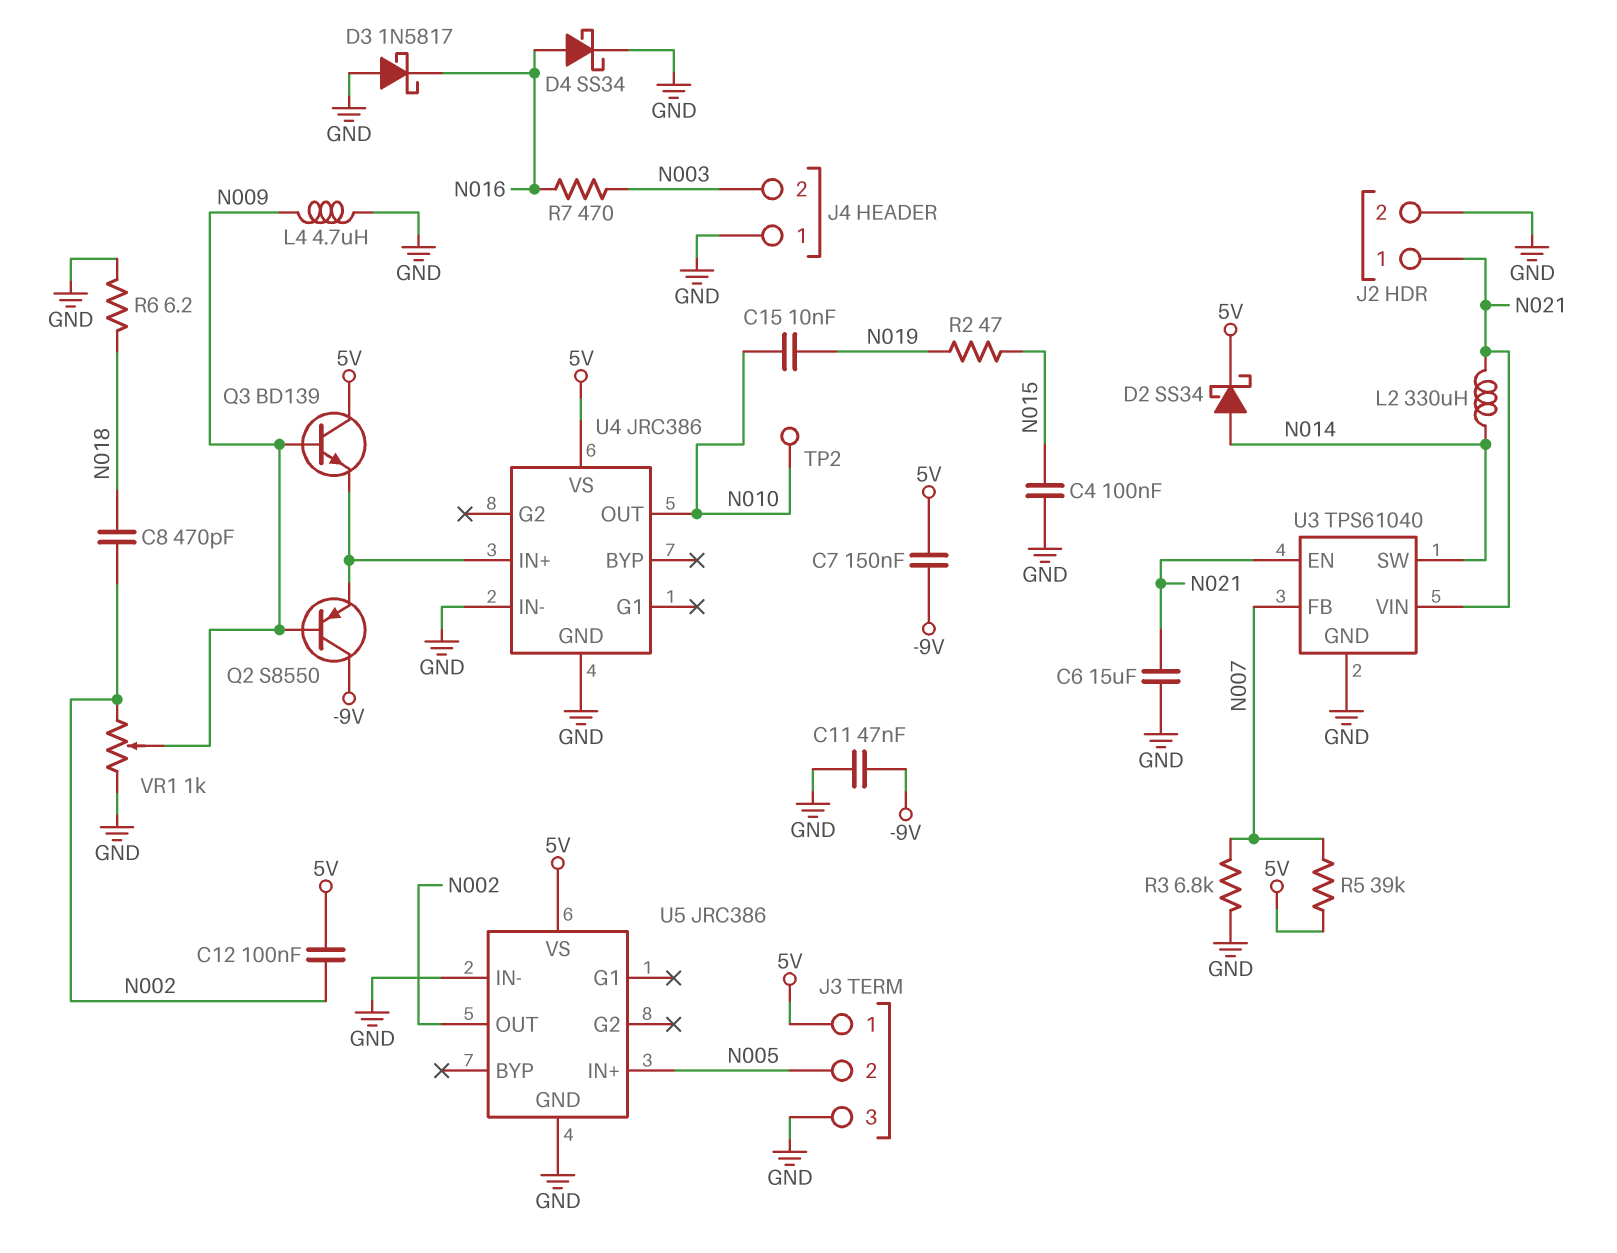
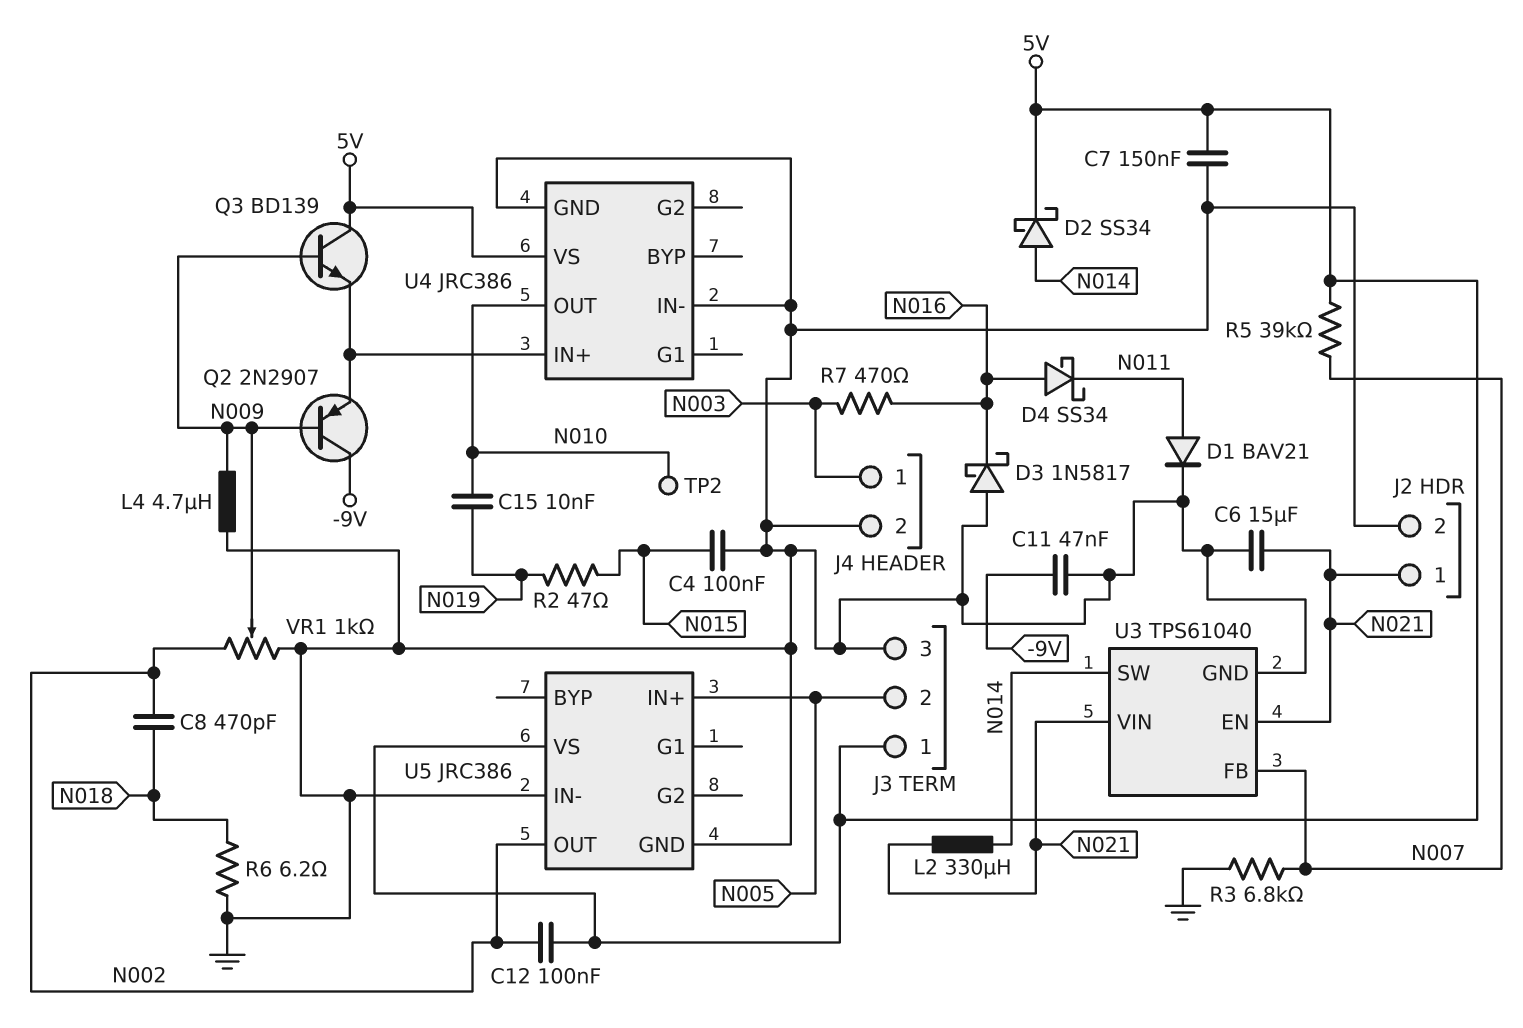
C7: 150nF (-9V, 5V) -> 150nF (5V, GND)
D1: none -> diode BAV21 (A N011, K GND)
D4: schottky SS34 (A N016, K GND) -> schottky SS34 (A N016, K N011)
J4 pin 1: GND -> N003
J4 pin 2: N003 -> GND
Q2: PNP S8550 (B N009, C -9V, E U4/IN+) -> PNP 2N2907 (B N009, C -9V, E U4/IN+)

